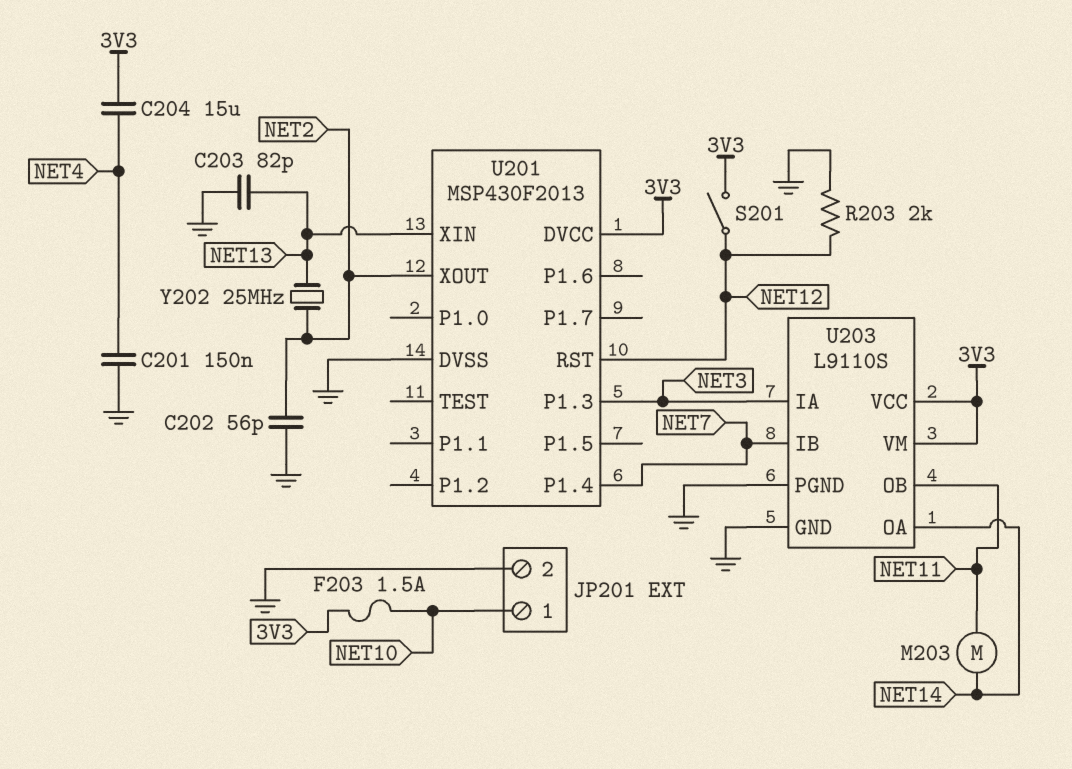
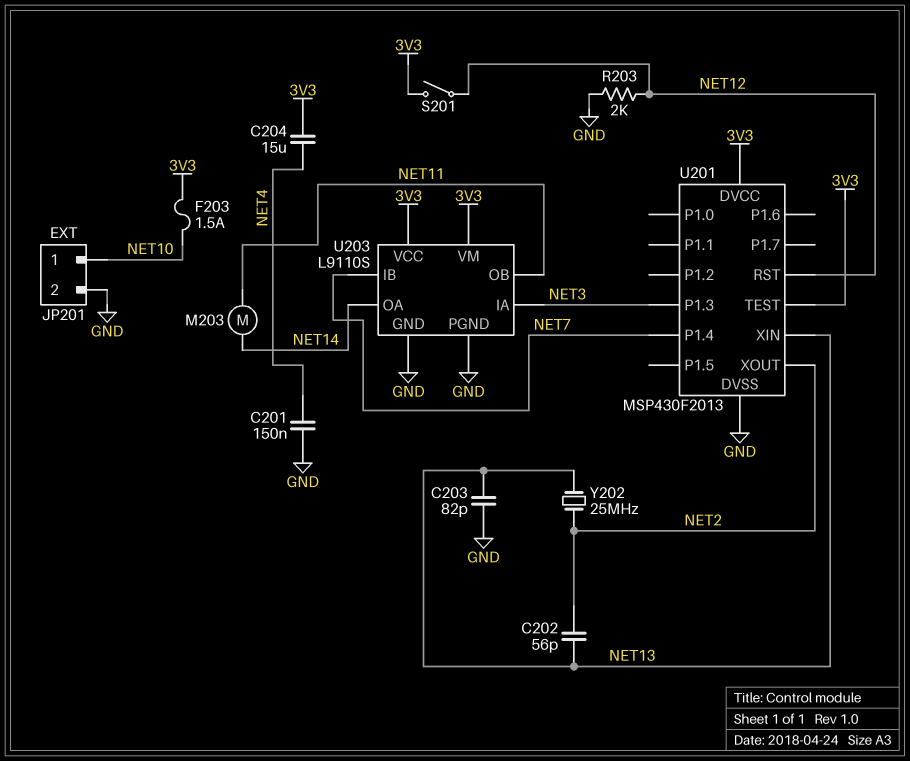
C202: 56pF (GND, NET2) -> 56pF (NET2, NET13)
U201 pin TEST: none -> 3V3

